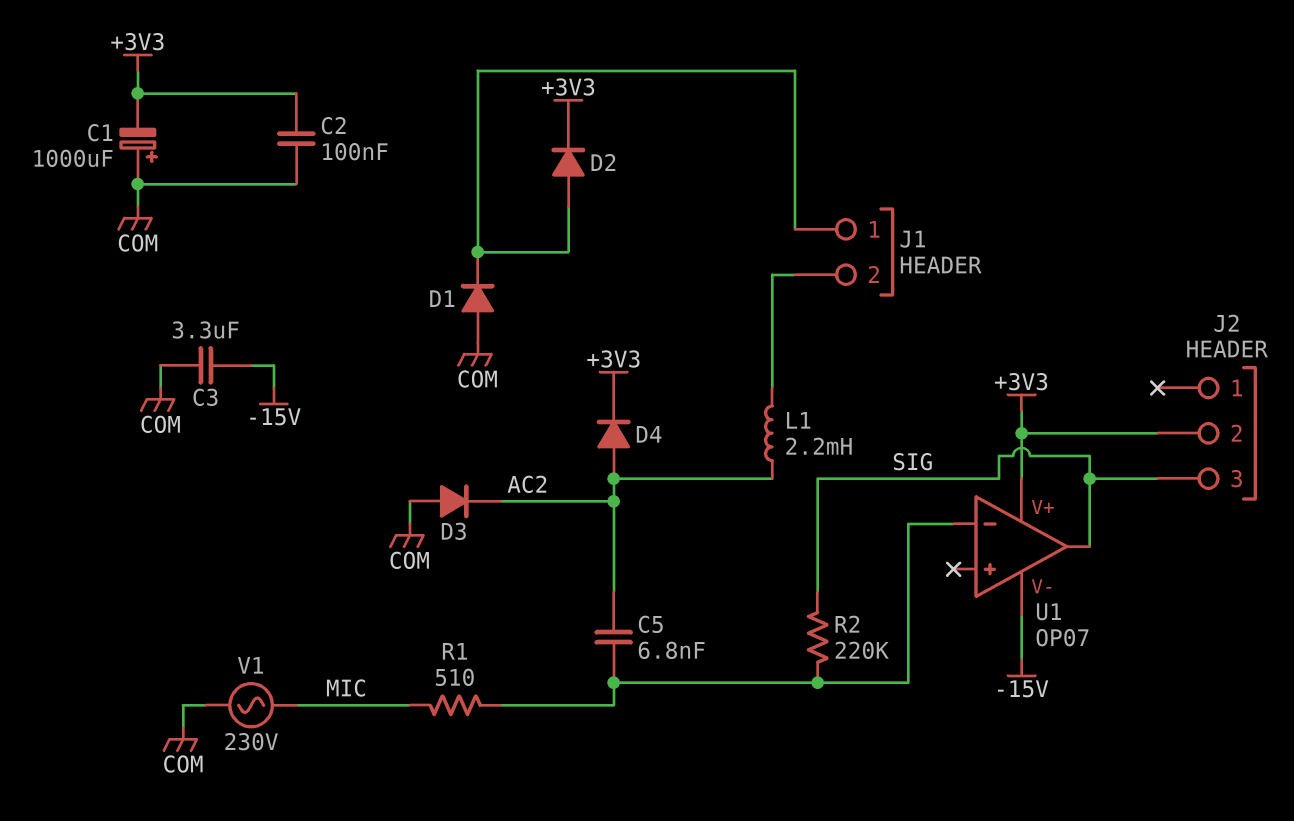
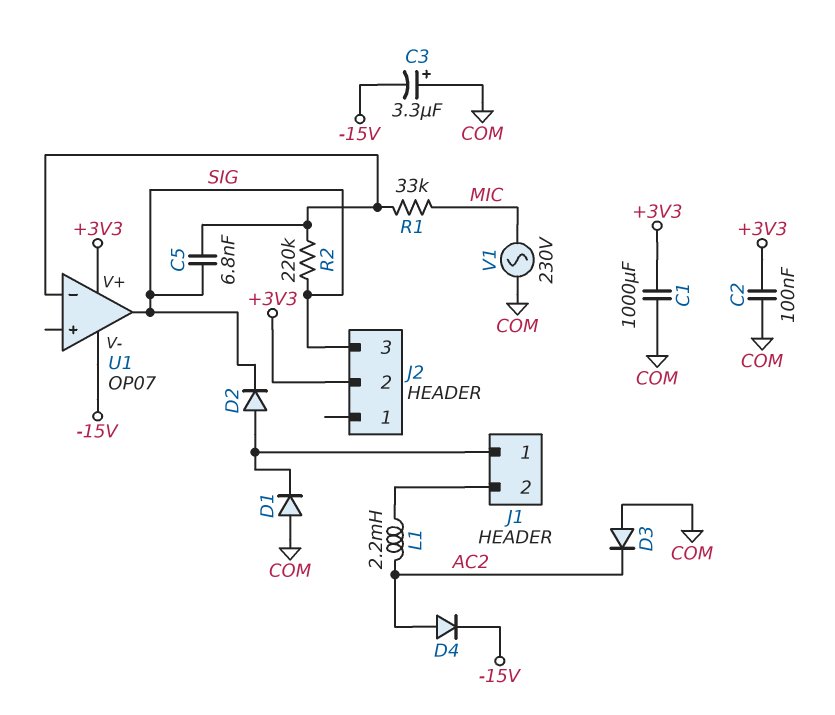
C1: 1000uF (plus COM, minus +3V3) -> 1000uF (+3V3, COM)
C3: 3.3uF (-15V, COM) -> 3.3uF (plus COM, minus -15V)
C5: 6.8nF (AC2, U1/in-) -> 6.8nF (SIG, U1/in-)
D2: diode (A J1/1, K +3V3) -> diode (A J1/1, K SIG)
D4: diode (A AC2, K +3V3) -> diode (A AC2, K -15V)
R1: 510 (MIC, U1/in-) -> 33k (MIC, U1/in-)

